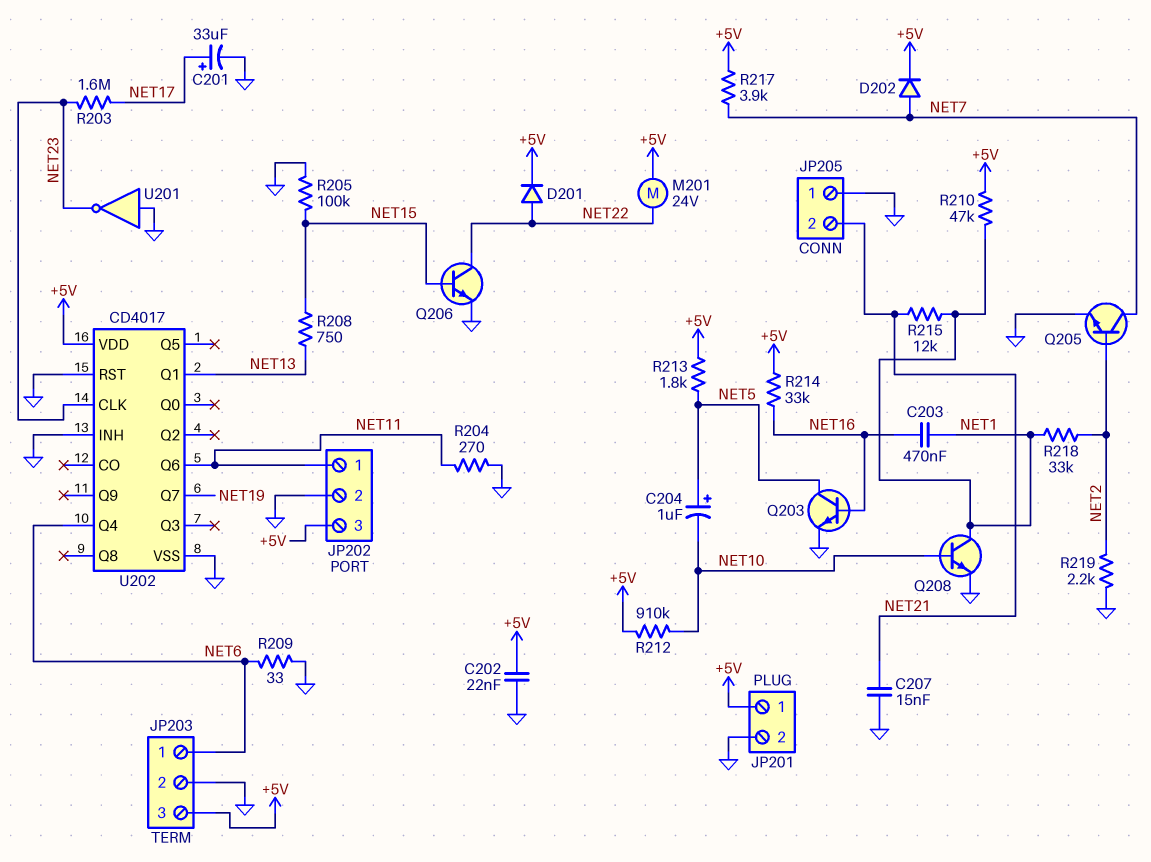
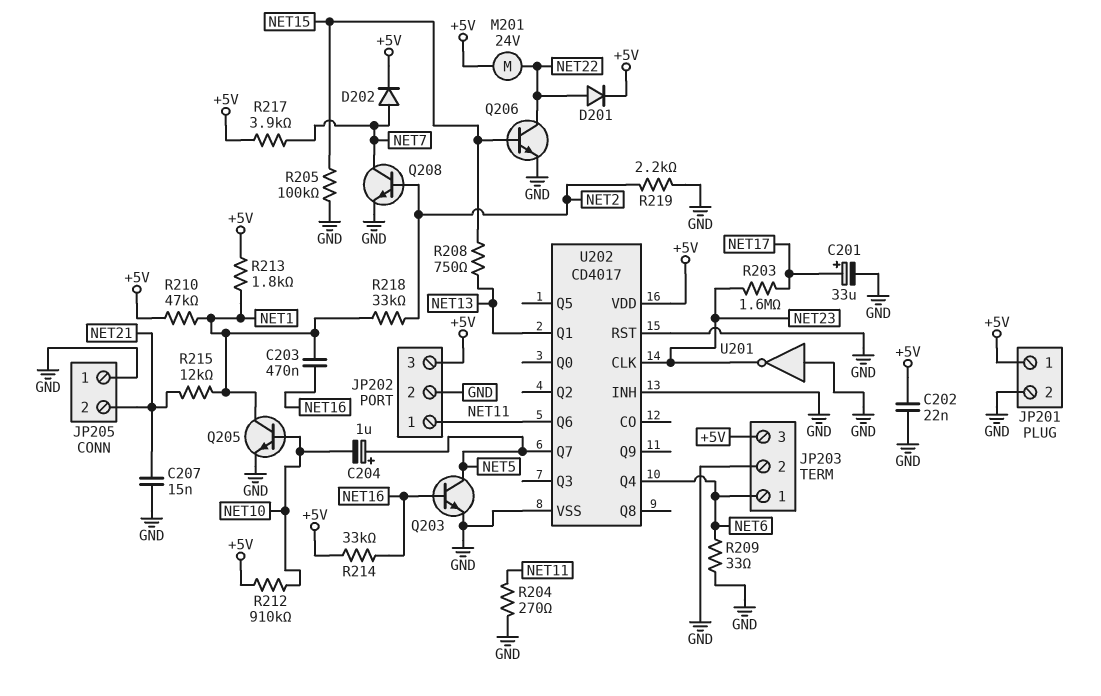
Q205: NPN (B NET2, C NET7, E GND) -> NPN (B NET10, C NET1, E GND)
Q208: NPN (B NET10, C NET1, E GND) -> NPN (B NET2, C NET7, E GND)
R213: 1.8k (+5V, NET5) -> 1.8k (+5V, NET1)
U202 pin Q7: NET19 -> NET5

